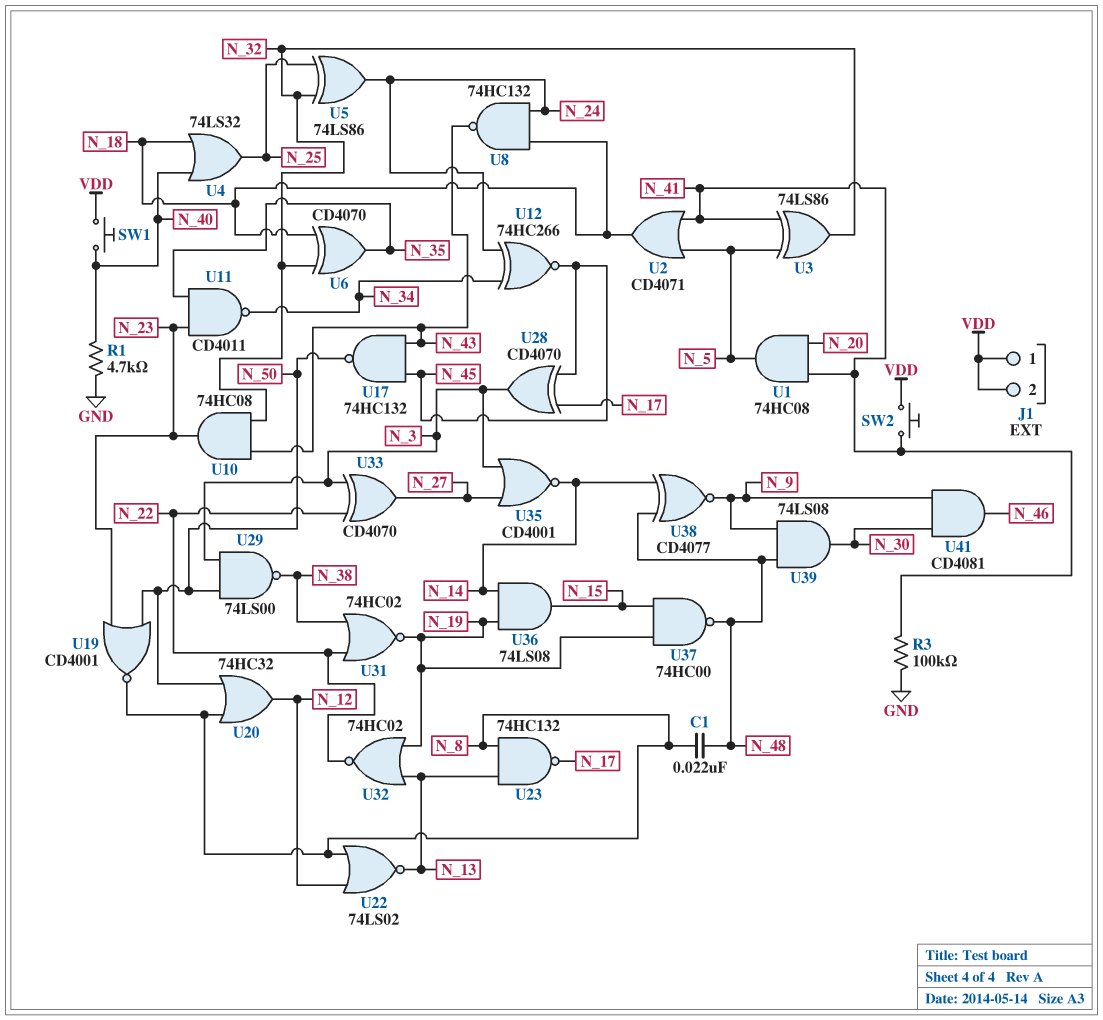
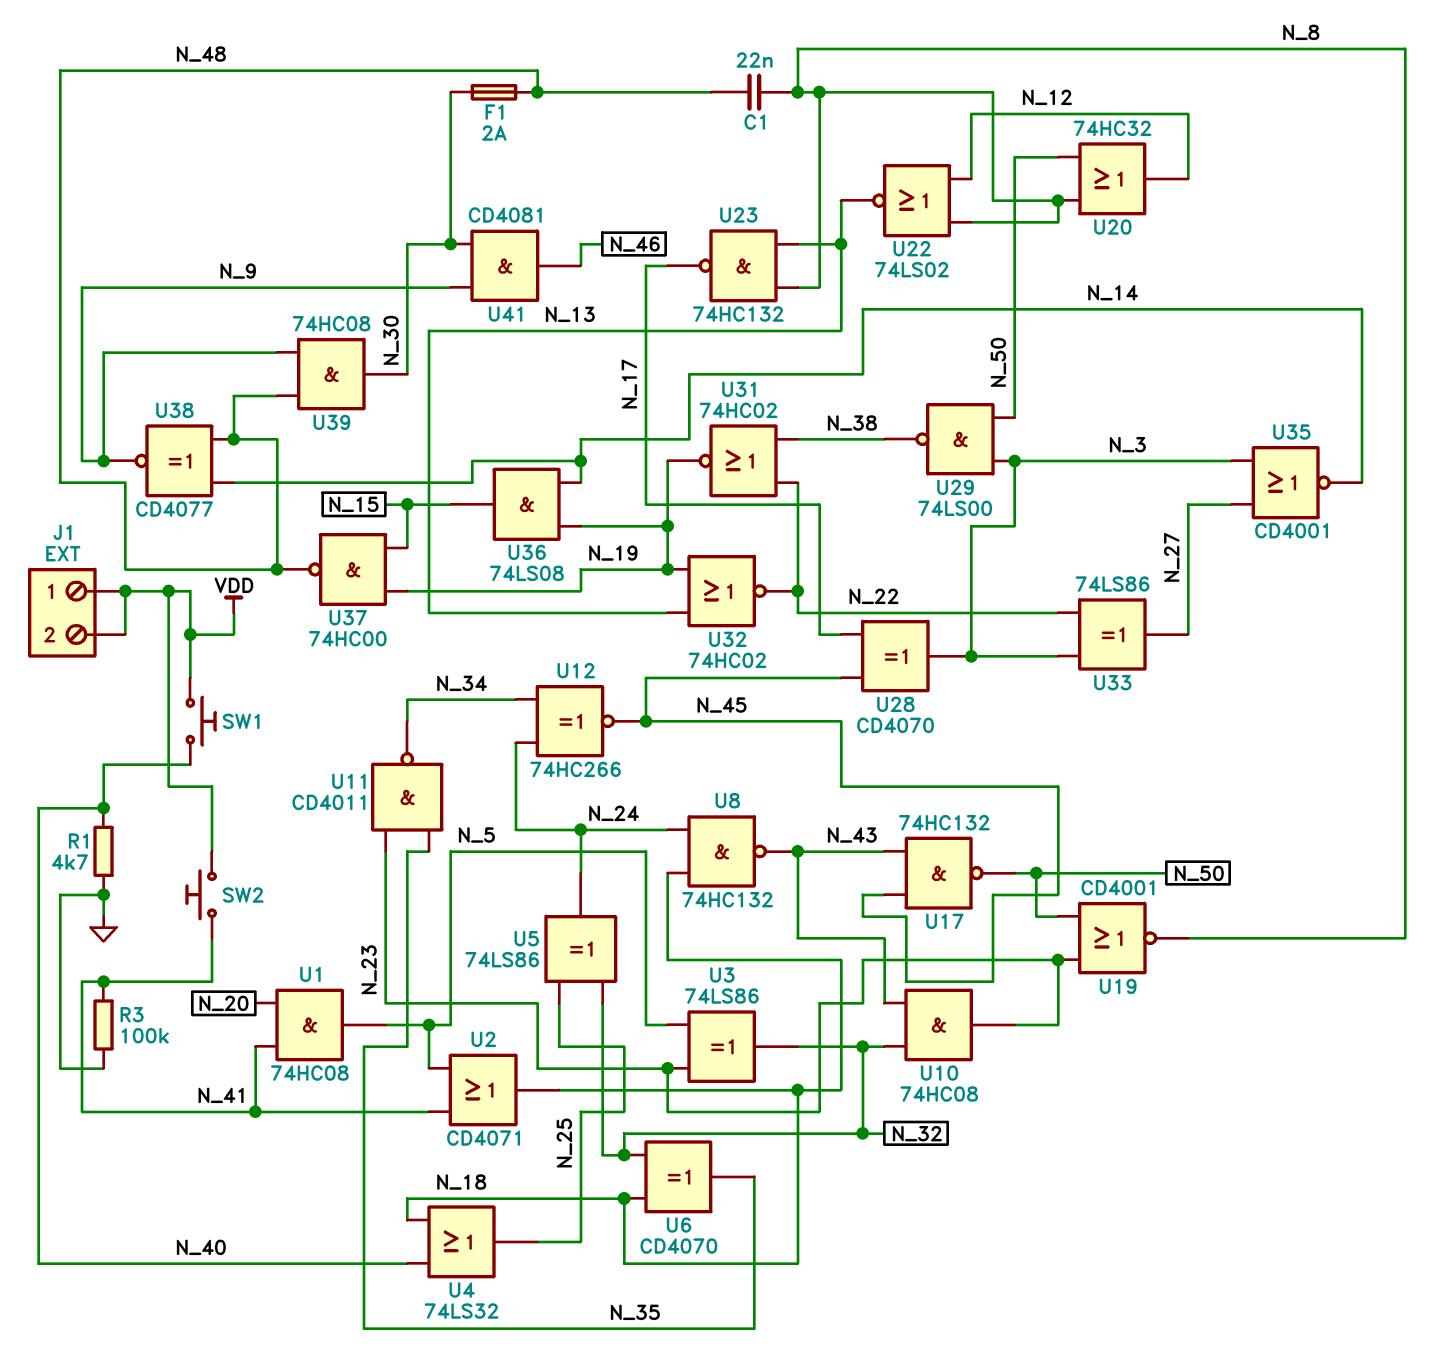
F1: none -> 2A (N_30, N_48)
U3: XOR 74LS86 (in N_5, in N_41, out N_32) -> XOR 74LS86 (in N_5, in N_23, out N_32)
U33: XOR CD4070 (in N_3, in N_22, out N_27) -> XOR 74LS86 (in N_3, in N_22, out N_27)
U39: AND 74LS08 (in N_9, in N_48, out N_30) -> AND 74HC08 (in N_9, in N_48, out N_30)

